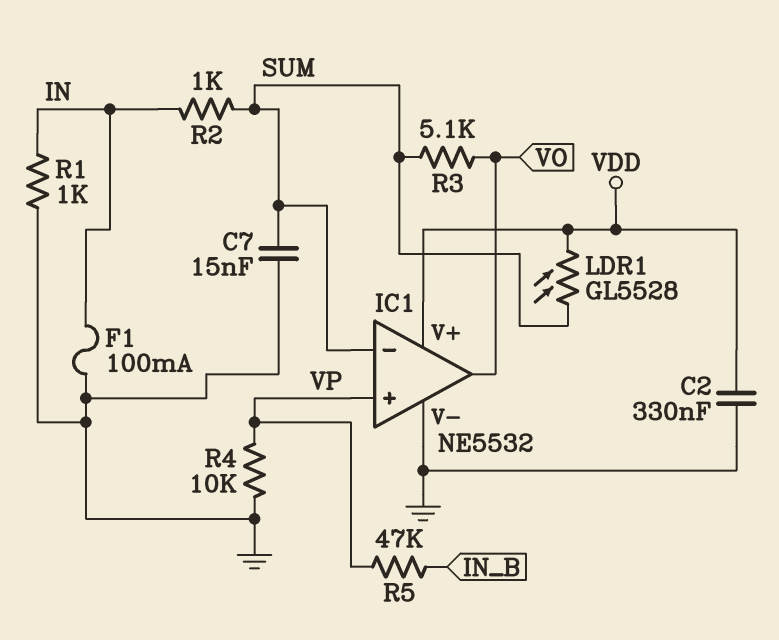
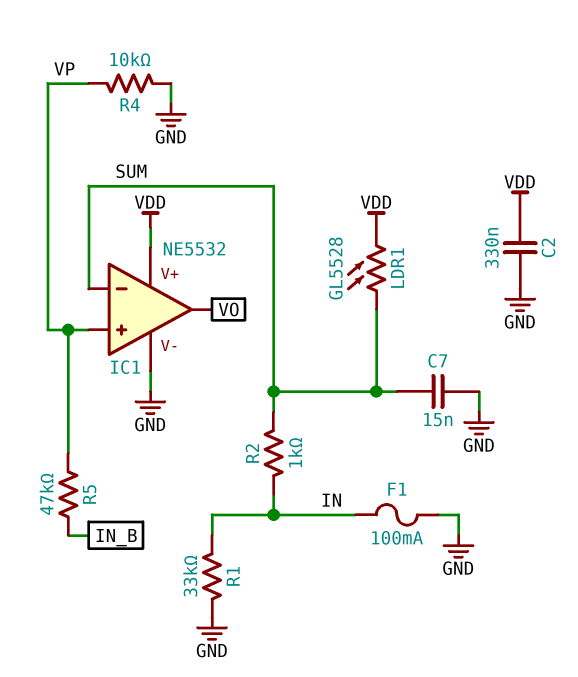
R1: 1k (GND, IN) -> 33k (GND, IN)
R3: 5.1k (SUM, VO) -> none

